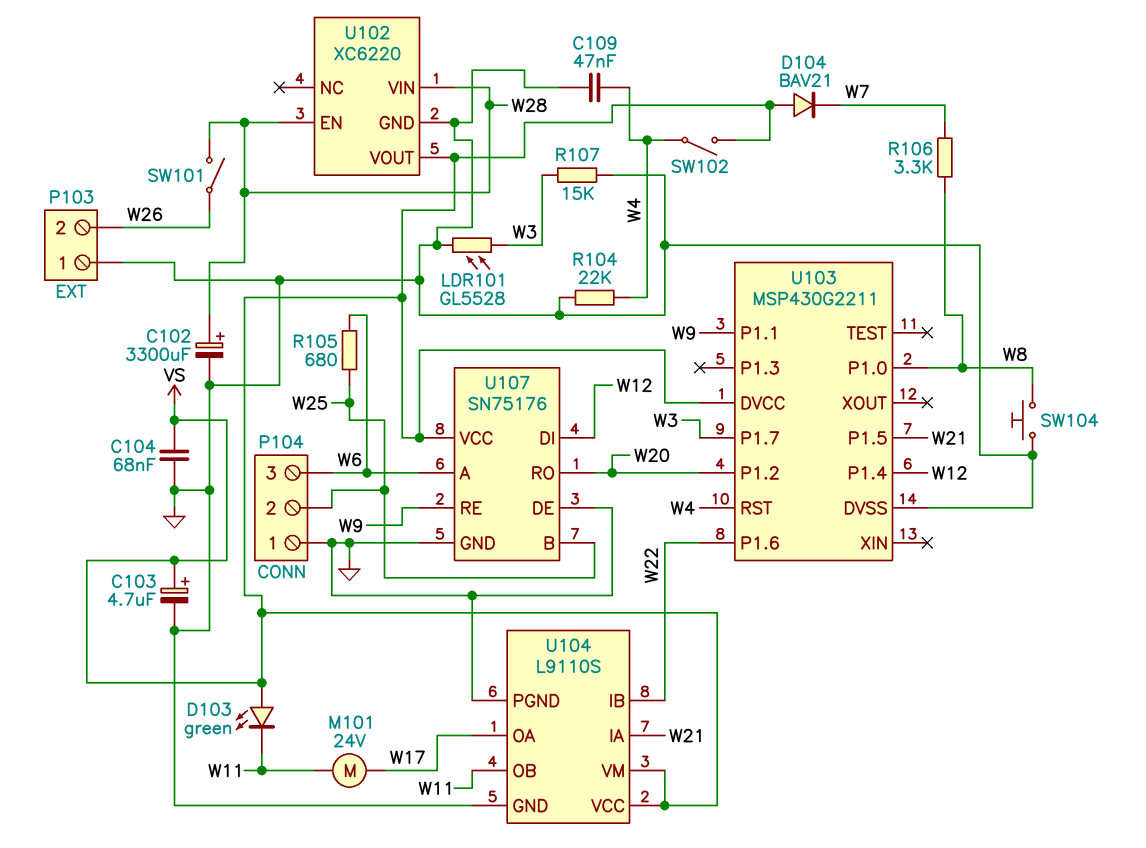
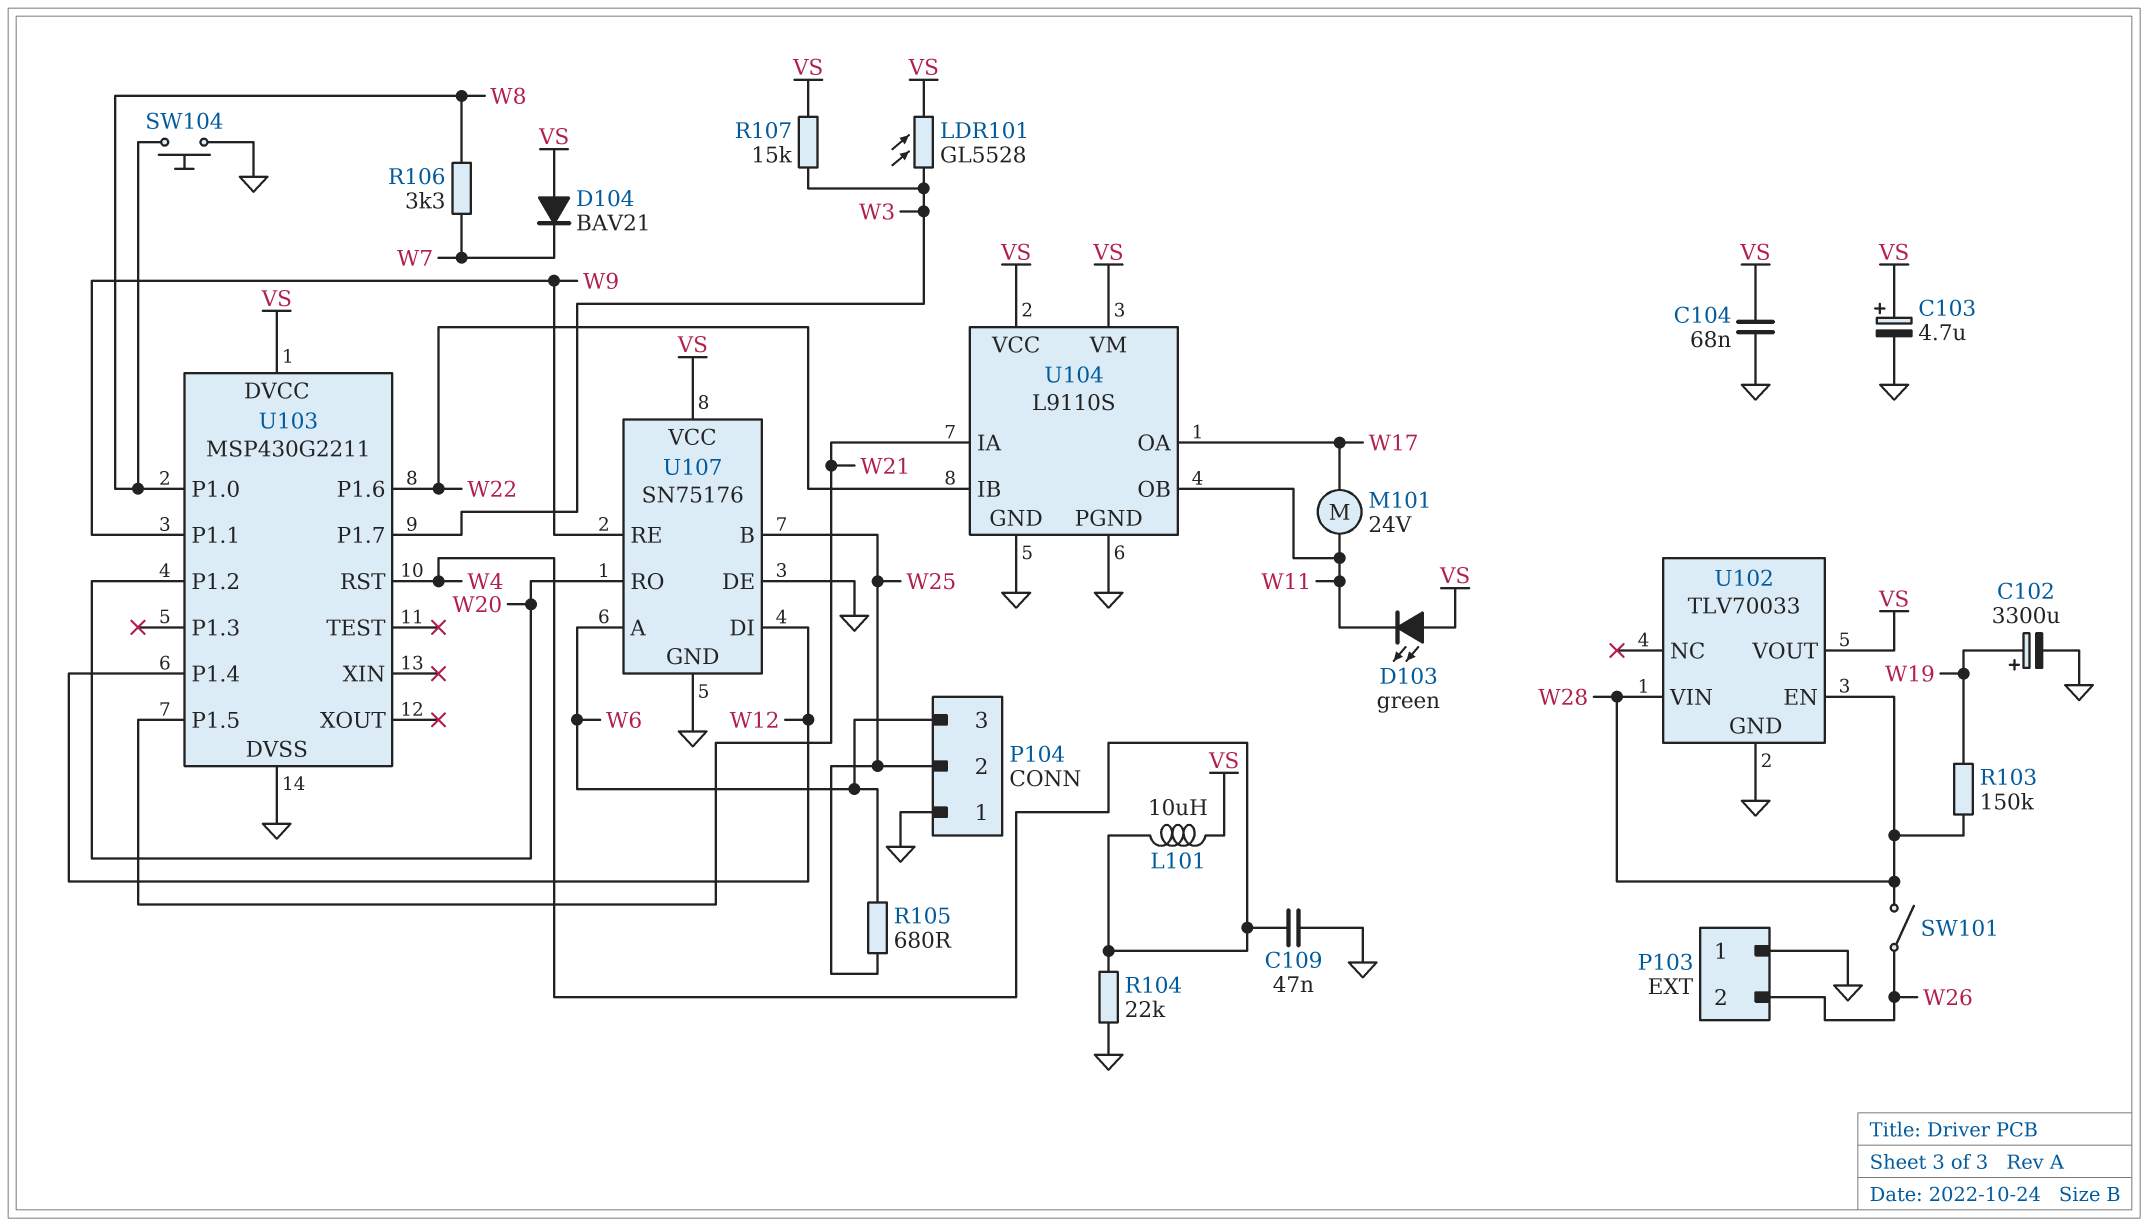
C102: 3300uF (plus W28, minus GND) -> 3300uF (plus W19, minus GND)
L101: none -> 10uH (VS, W4)
LDR101: GL5528 (GND, W3) -> GL5528 (VS, W3)
R103: none -> 150k (W19, W28)
R107: 15k (GND, W3) -> 15k (VS, W3)
SW102: switch (VS, W4) -> none
U102: XC6220 -> TLV70033

